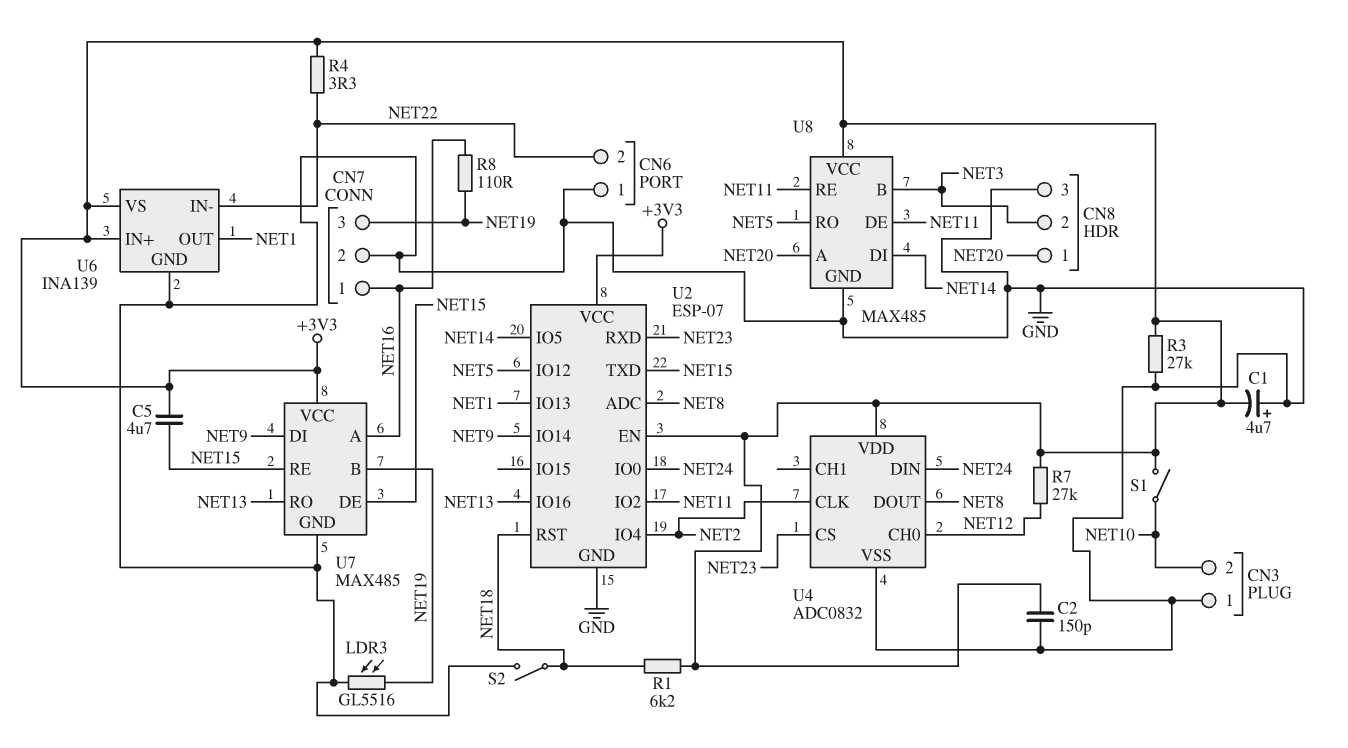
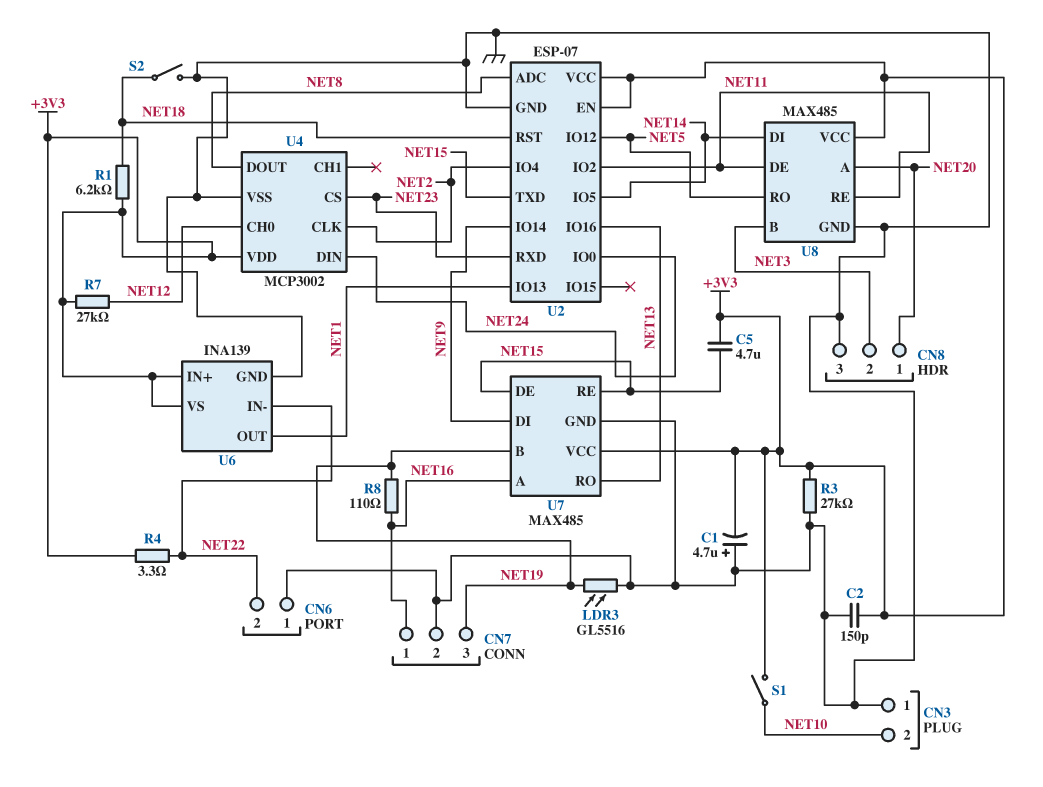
U4: ADC0832 -> MCP3002

